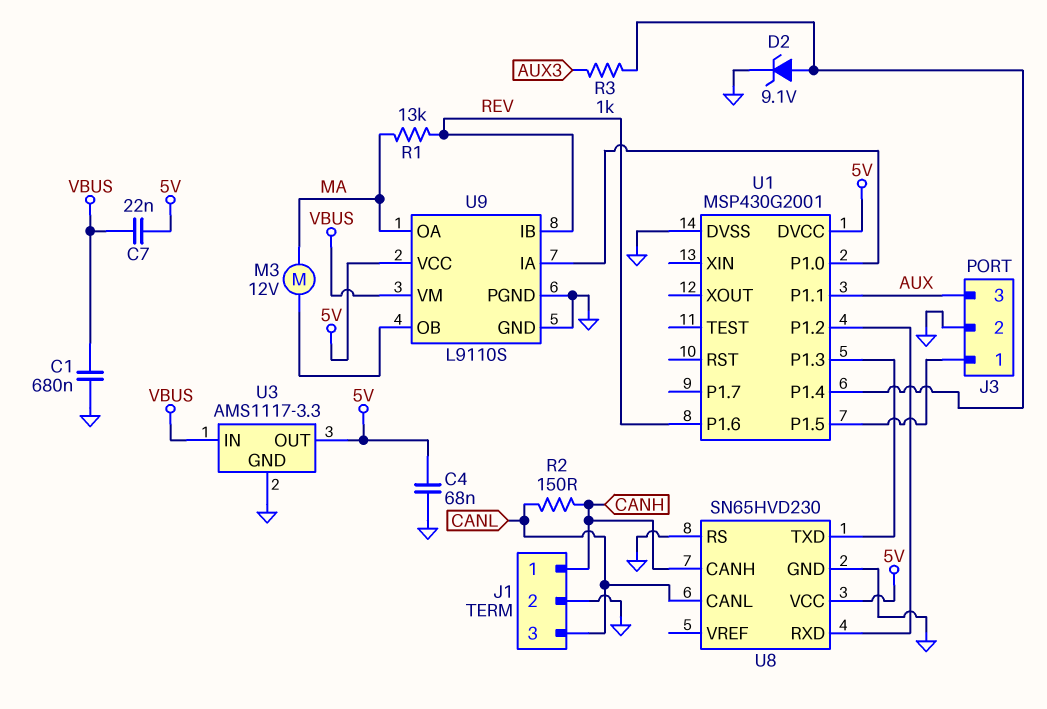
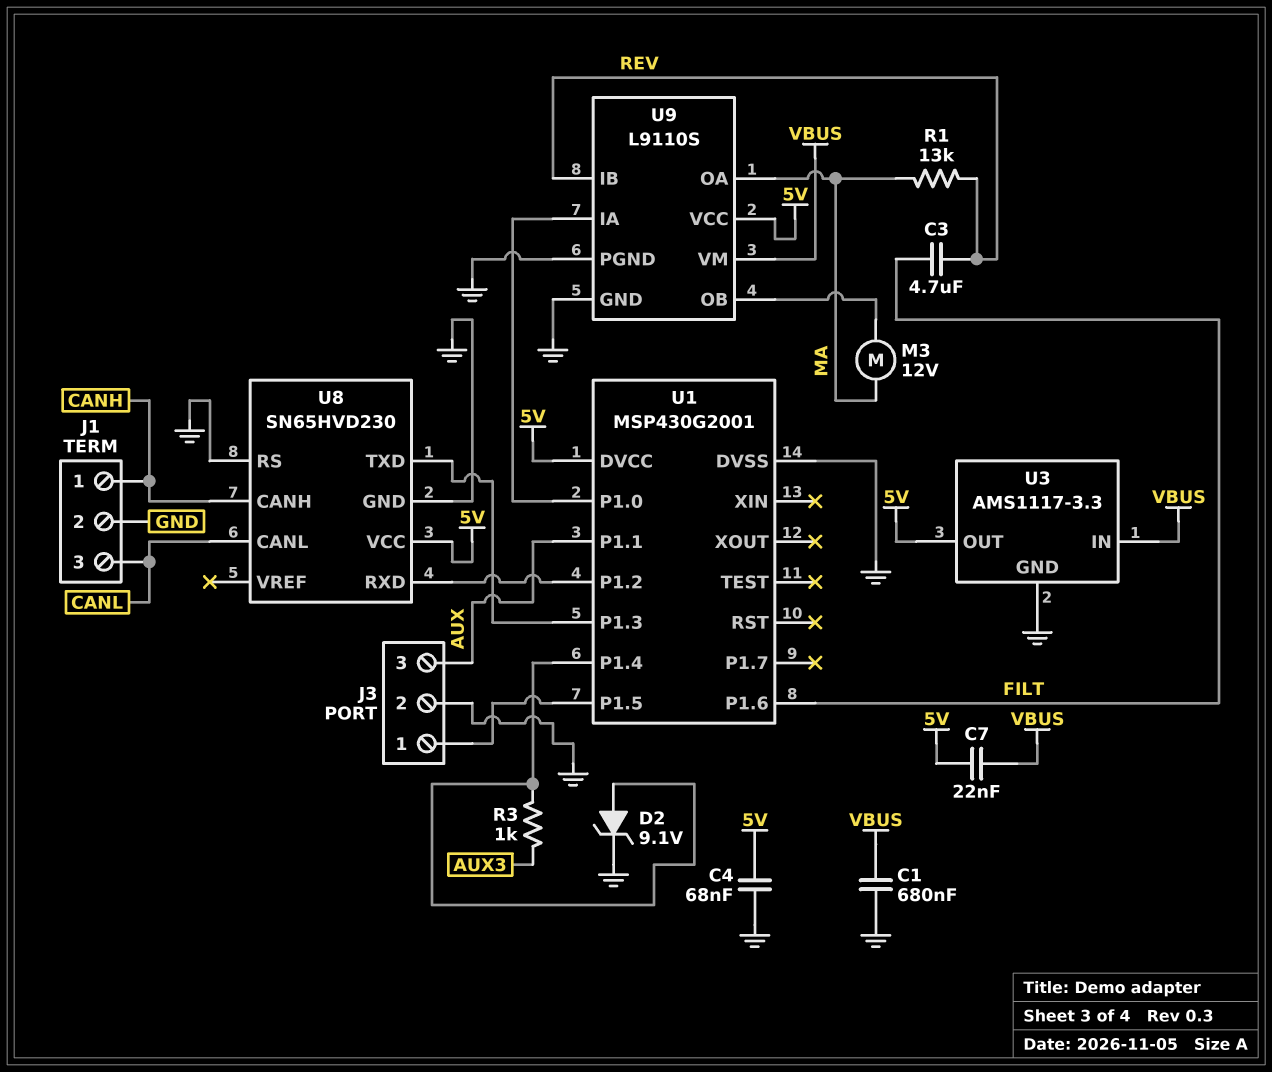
C3: none -> 4.7uF (FILT, REV)
R2: 150 (CANH, CANL) -> none
U1 pin P1.6: REV -> FILT

